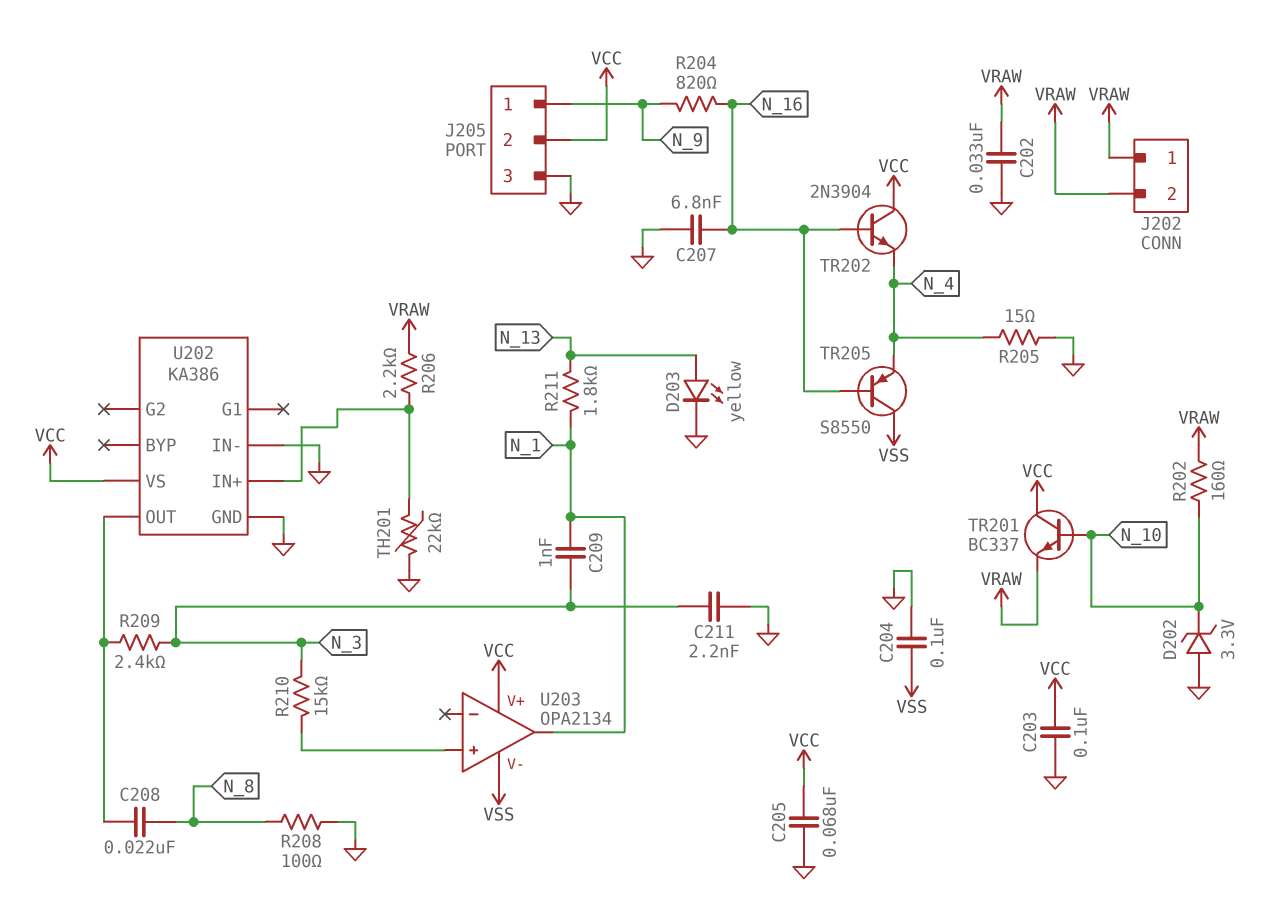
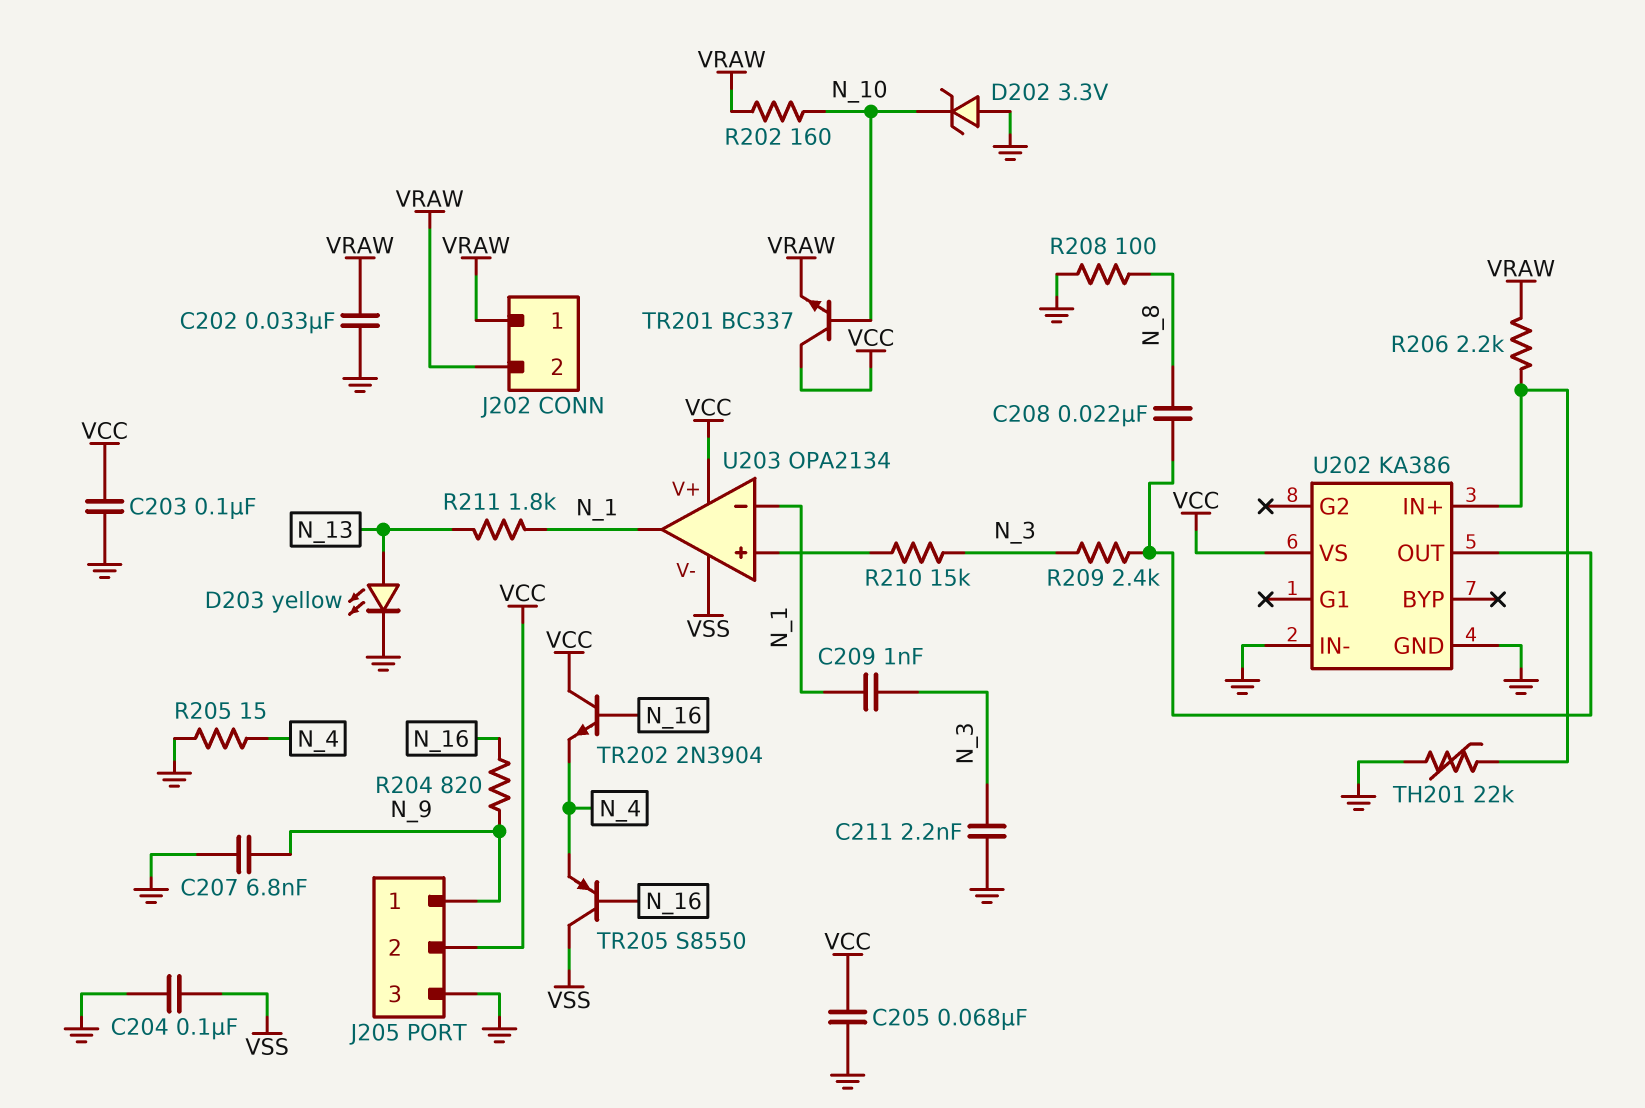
C207: 6.8nF (GND, N_16) -> 6.8nF (GND, N_9)
U203 pin in-: none -> N_1

